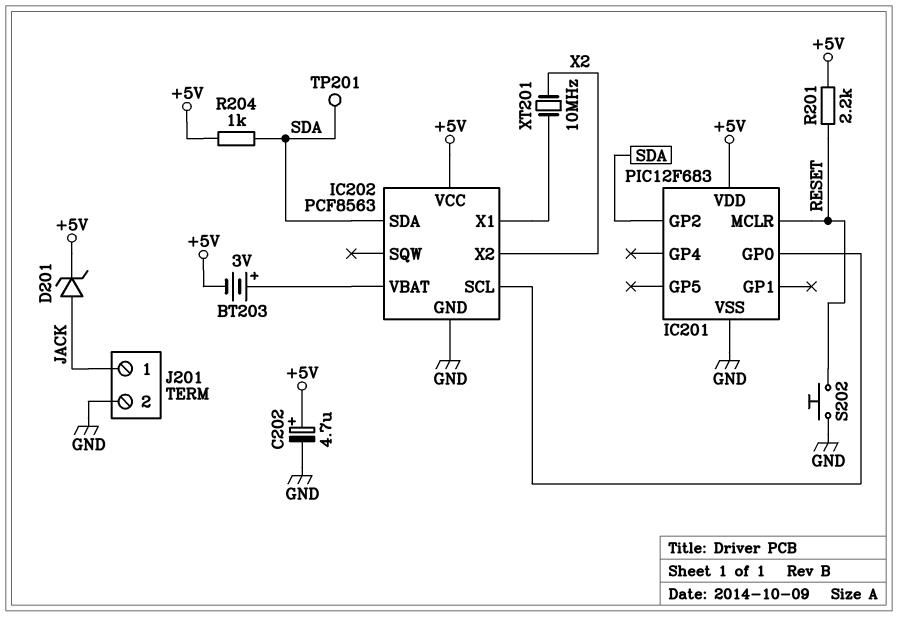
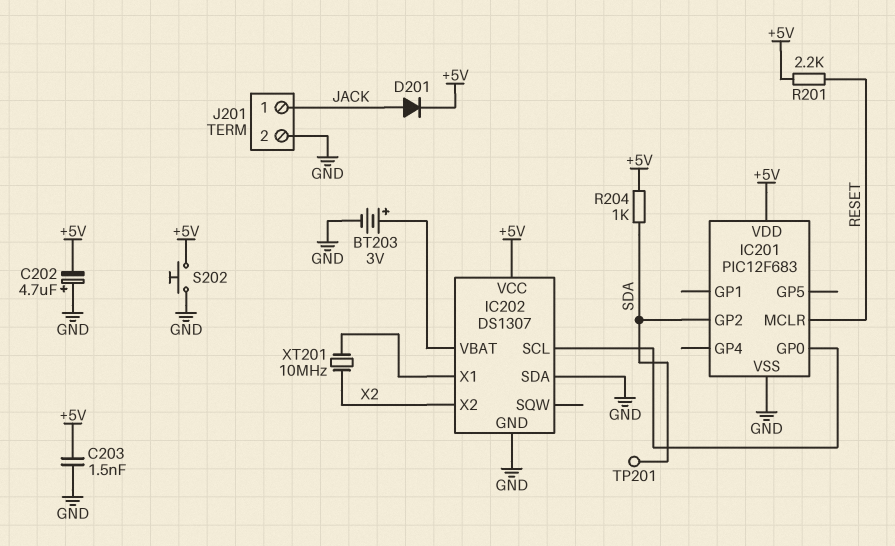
BT203: 3V (plus IC202/VBAT, minus +5V) -> 3V (plus IC202/VBAT, minus GND)
C202: 4.7uF (plus +5V, minus GND) -> 4.7uF (plus GND, minus +5V)
C203: none -> 1.5nF (+5V, GND)
D201: zener (A JACK, K +5V) -> diode (A JACK, K +5V)
IC202: PCF8563 -> DS1307
IC202 pin SDA: SDA -> GND
S202: button (GND, RESET) -> button (+5V, GND)

